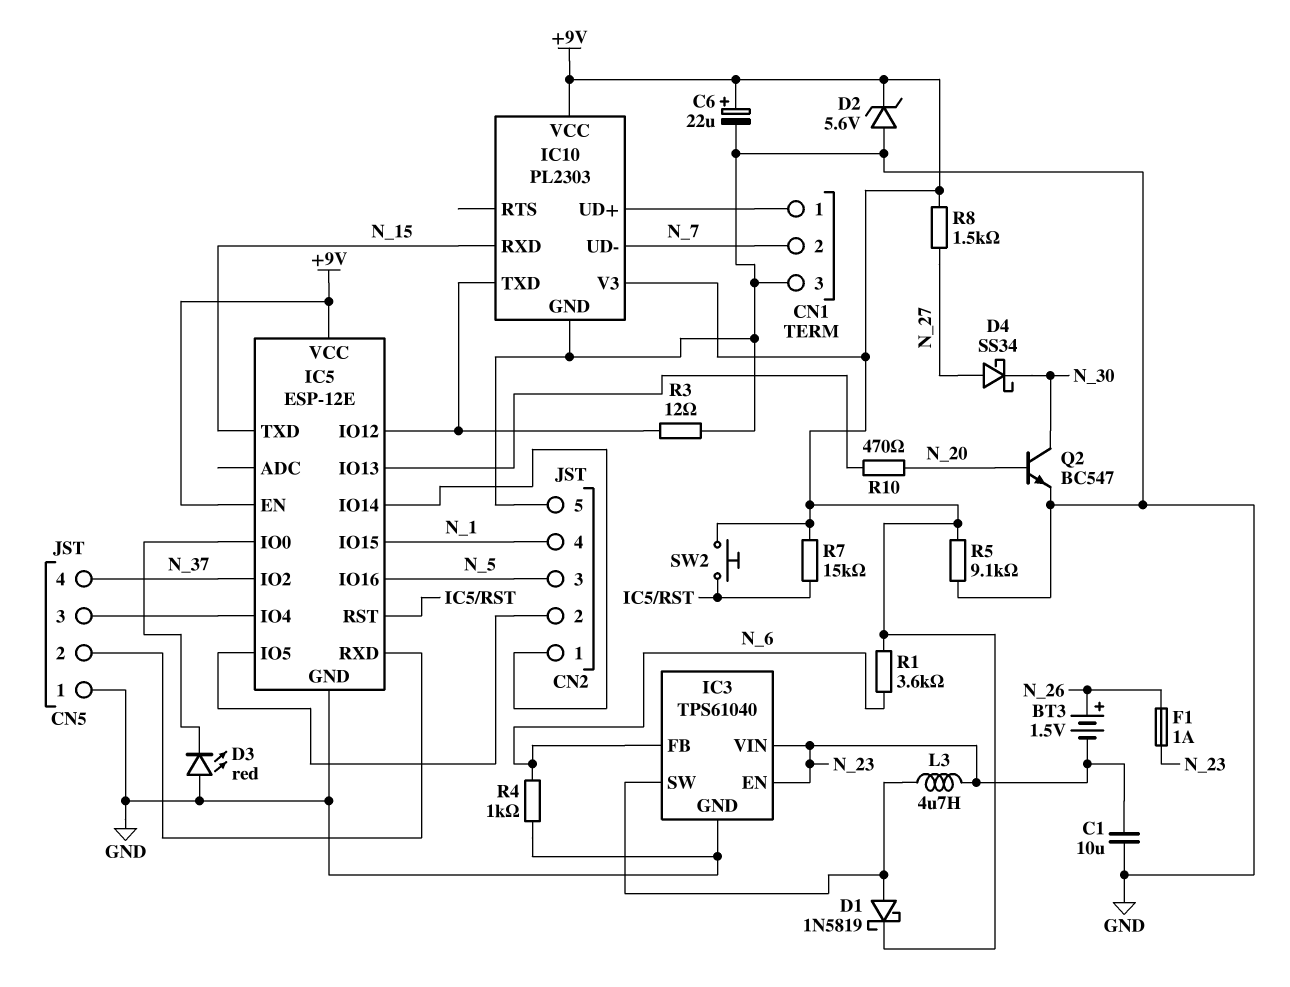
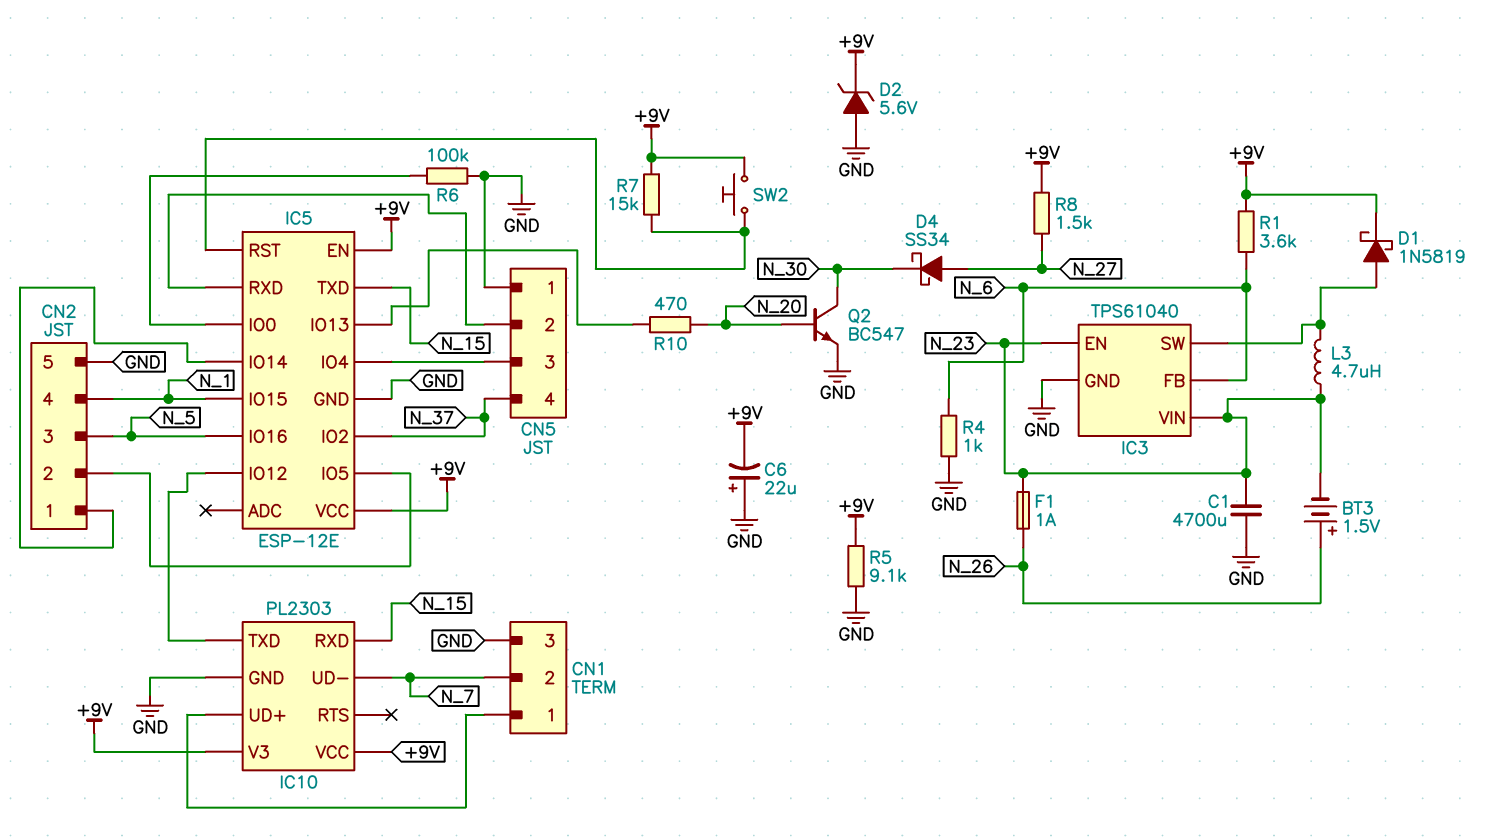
C1: 10uF (GND, N_23) -> 4700uF (GND, N_23)
C6: 22uF (plus +9V, minus GND) -> 22uF (plus GND, minus +9V)
D3: LED red (A GND, K IC5/IO0) -> none
R3: 12 (GND, IC5/IO12) -> none
R6: none -> 100k (GND, IC5/IO0)

